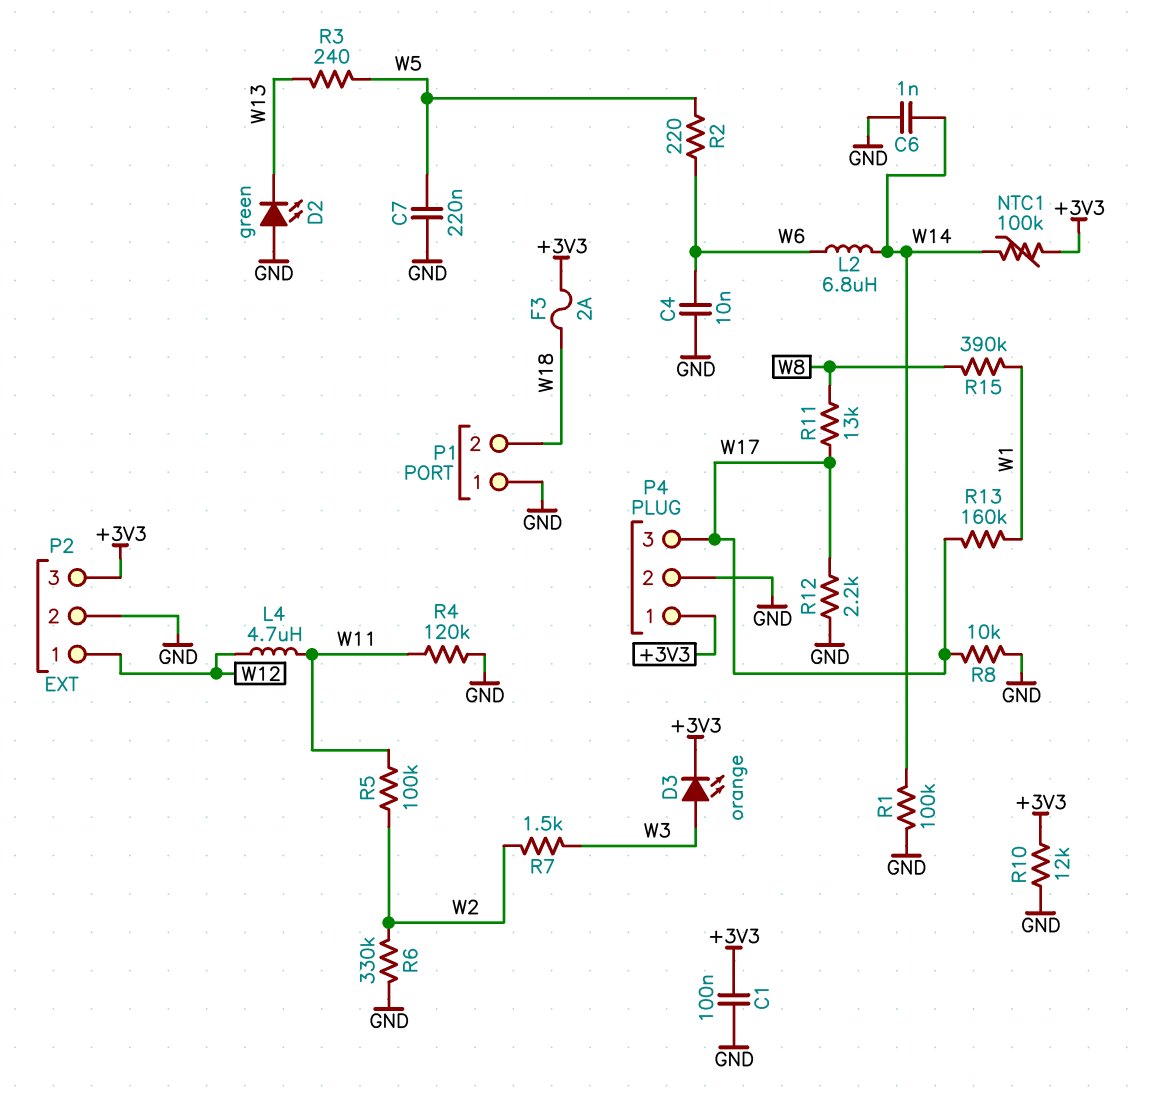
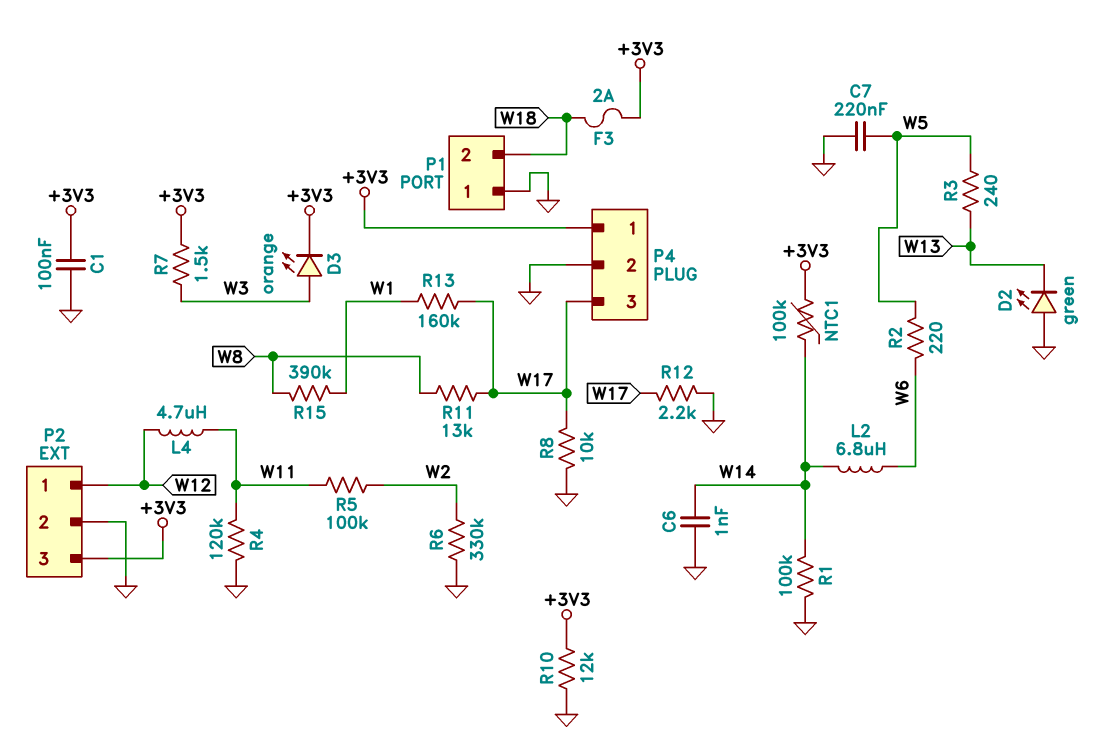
C4: 10nF (GND, W6) -> none
R7: 1.5k (W2, W3) -> 1.5k (+3V3, W3)

